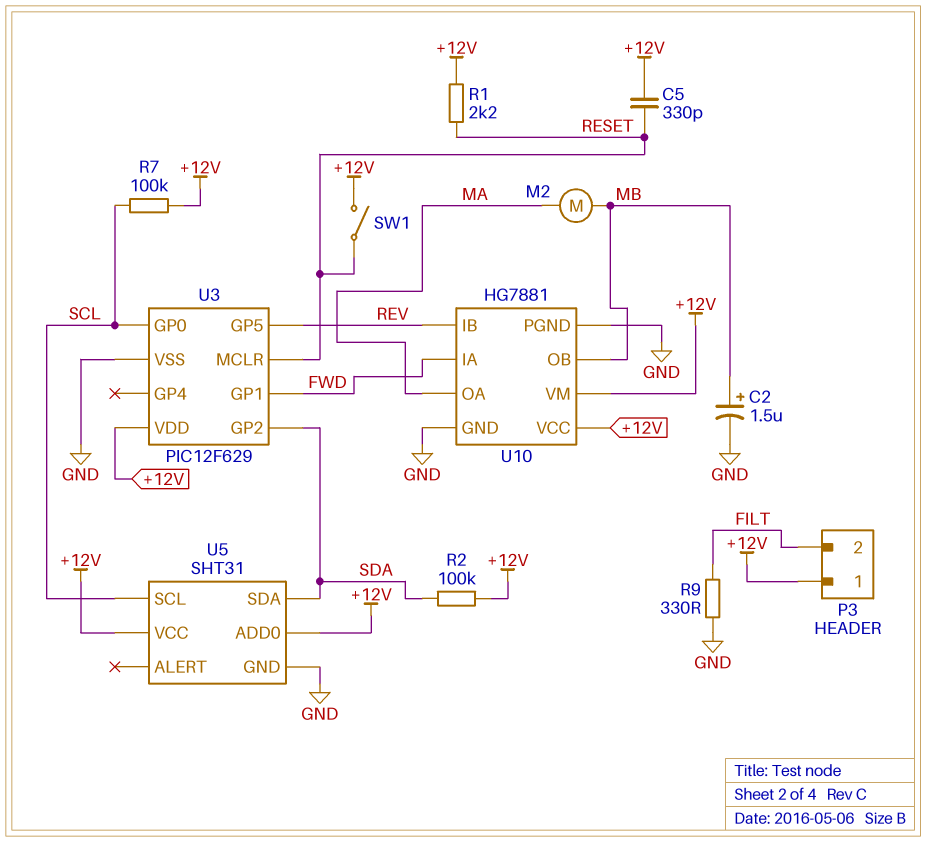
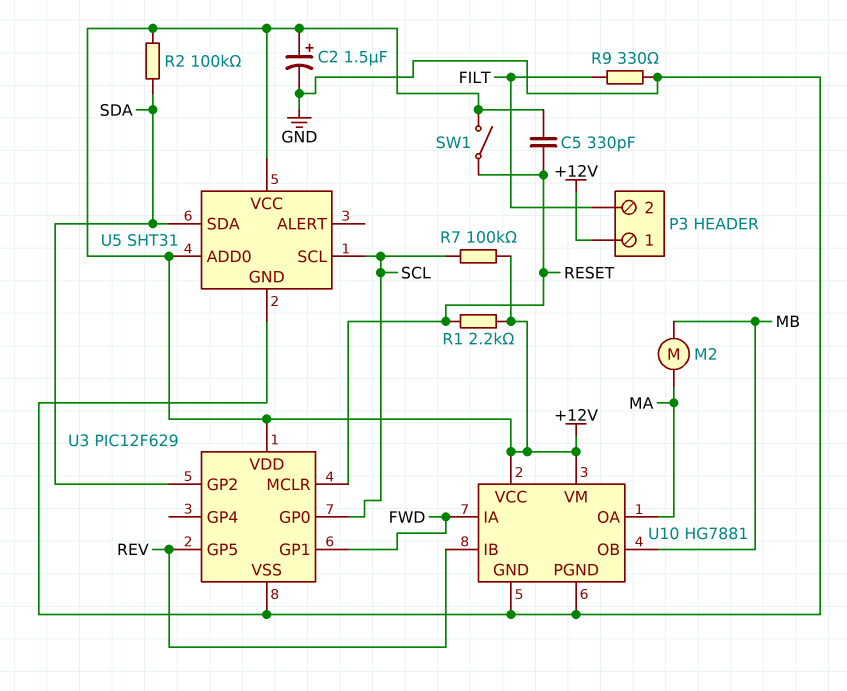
C2: 1.5uF (plus MB, minus GND) -> 1.5uF (plus +12V, minus GND)

